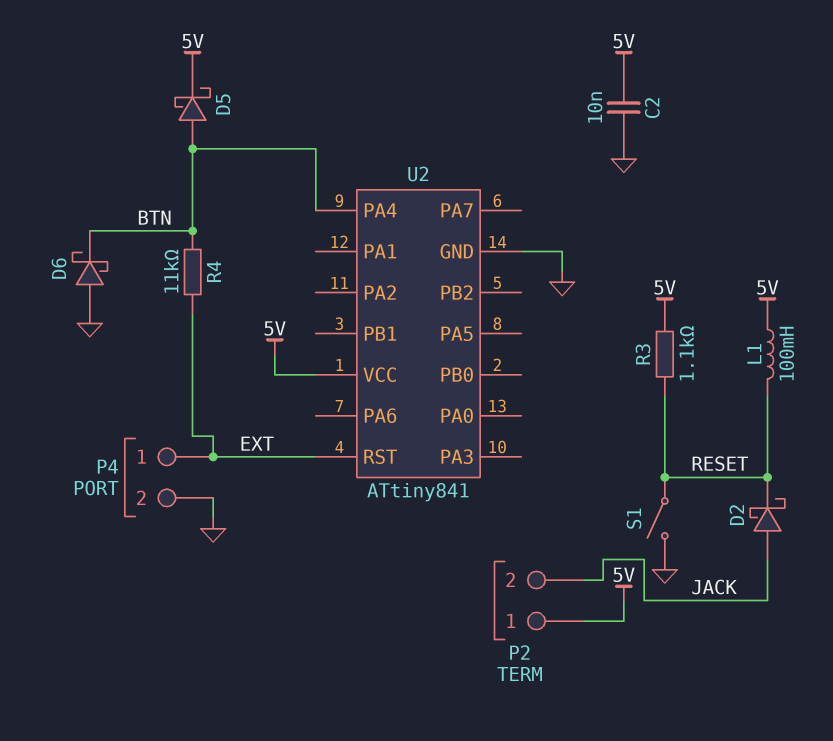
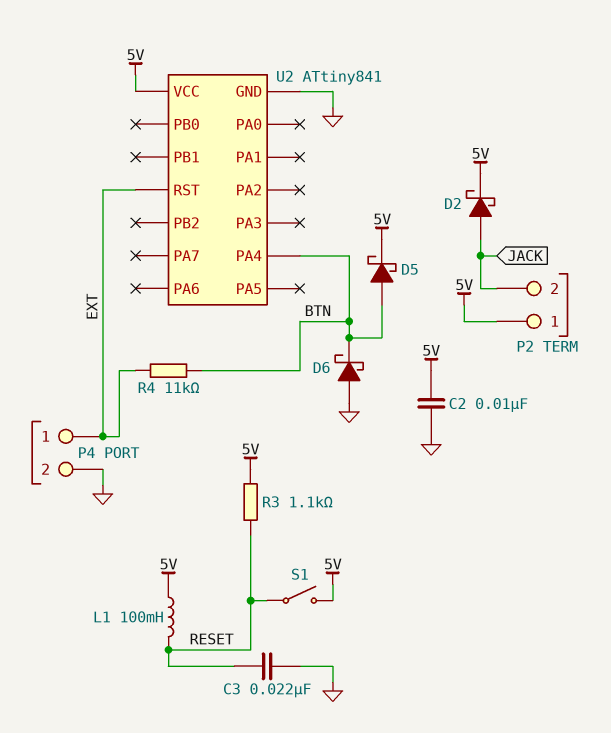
C3: none -> 22nF (GND, RESET)
D2: schottky (A JACK, K RESET) -> schottky (A JACK, K 5V)
S1: switch (GND, RESET) -> switch (5V, RESET)

